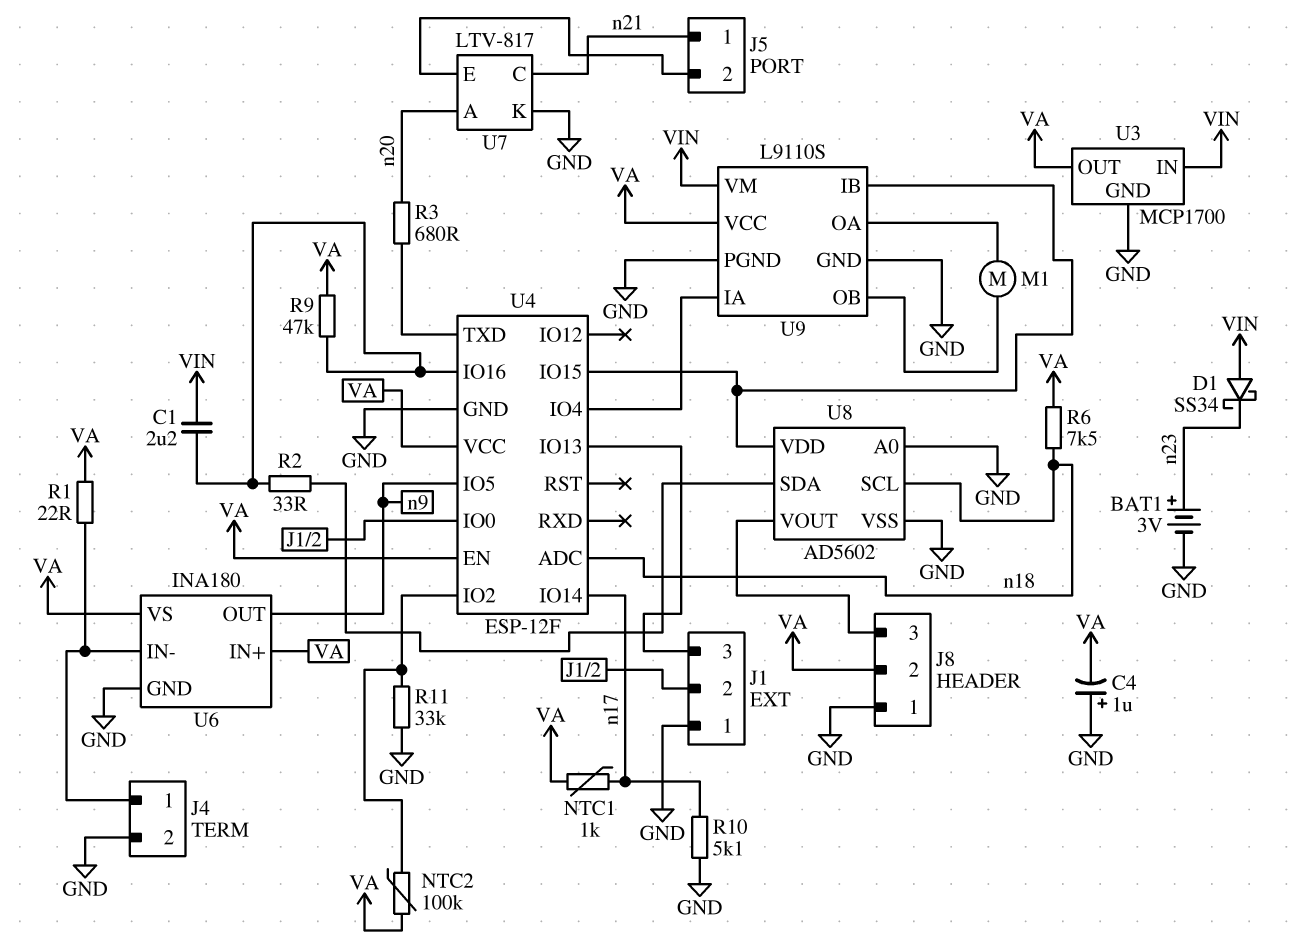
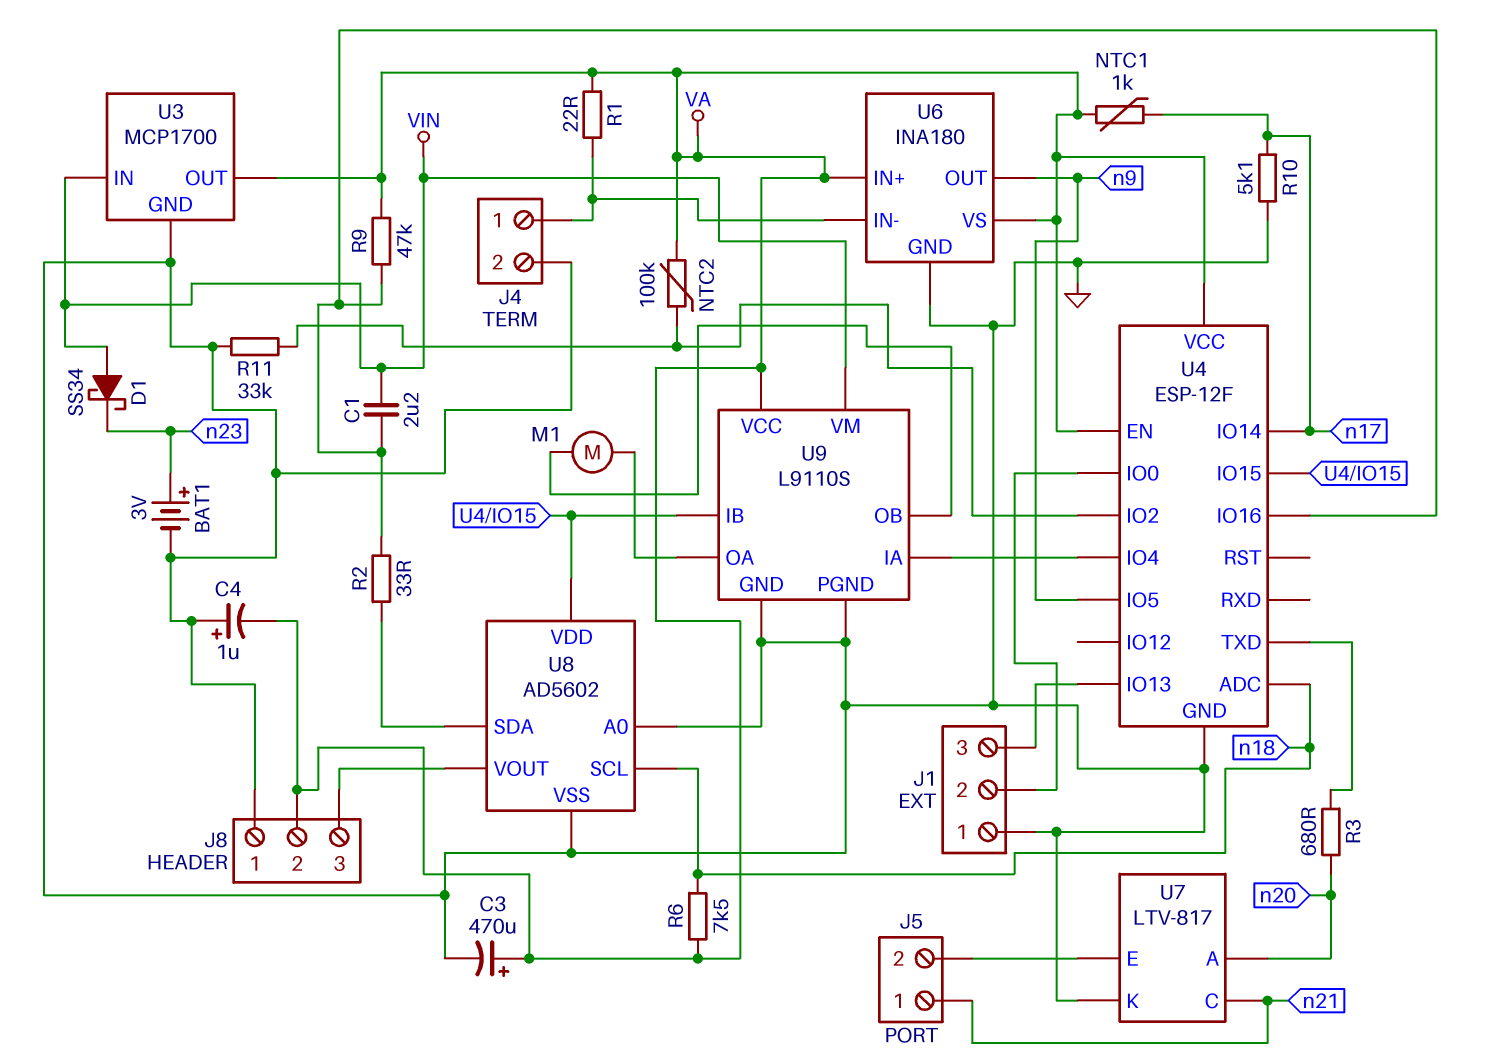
C3: none -> 470uF (plus VA, minus GND)

